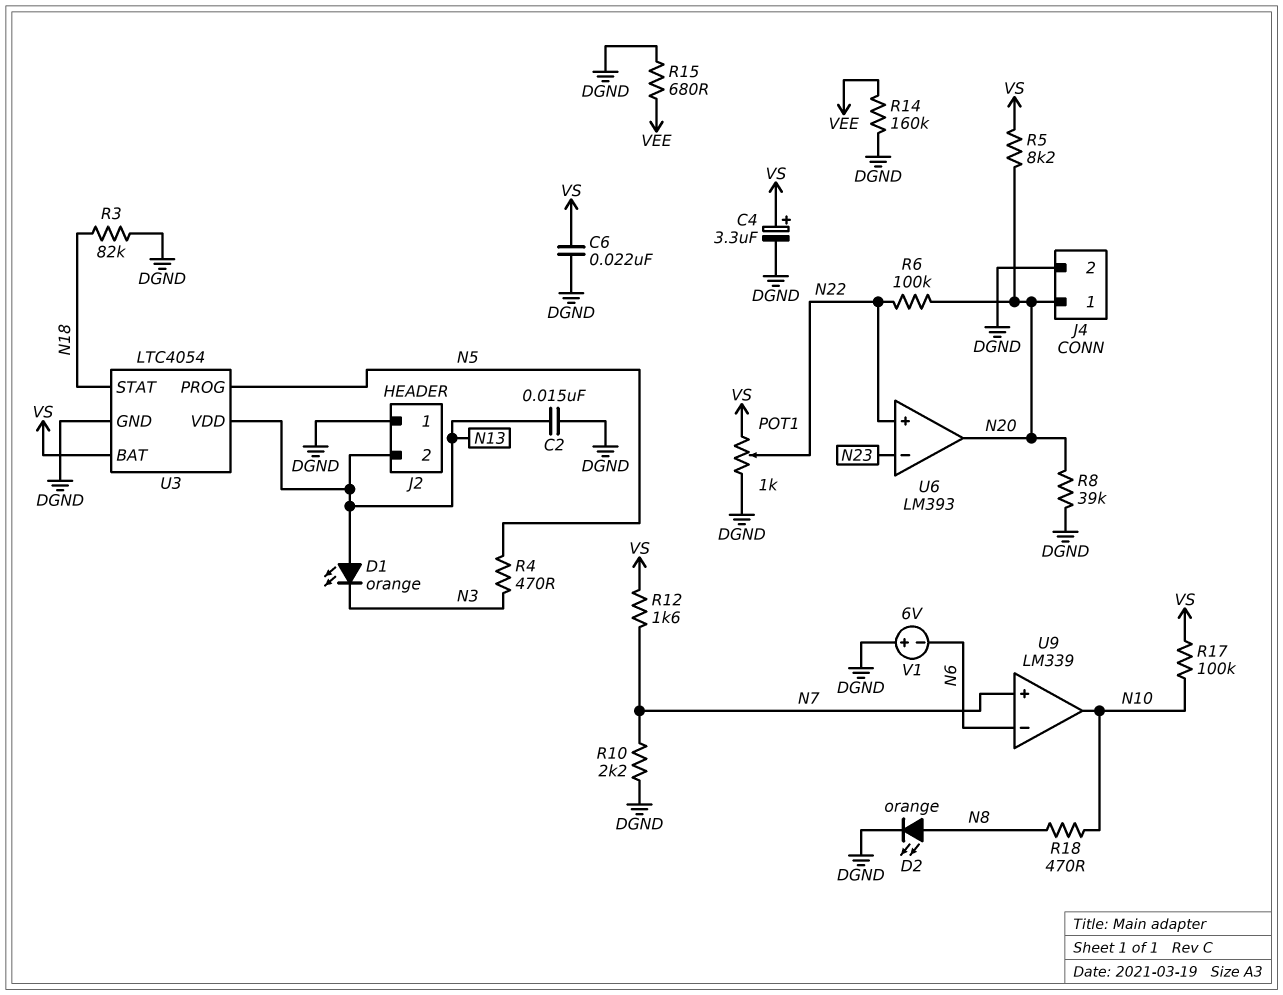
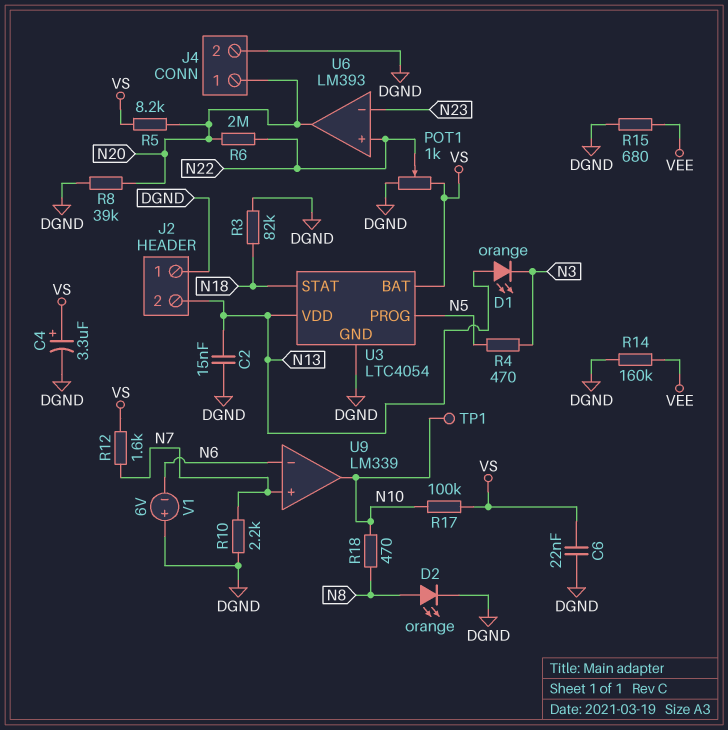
R6: 100k (N20, N22) -> 2M (N20, N22)
TP1: none -> test point (N10)

